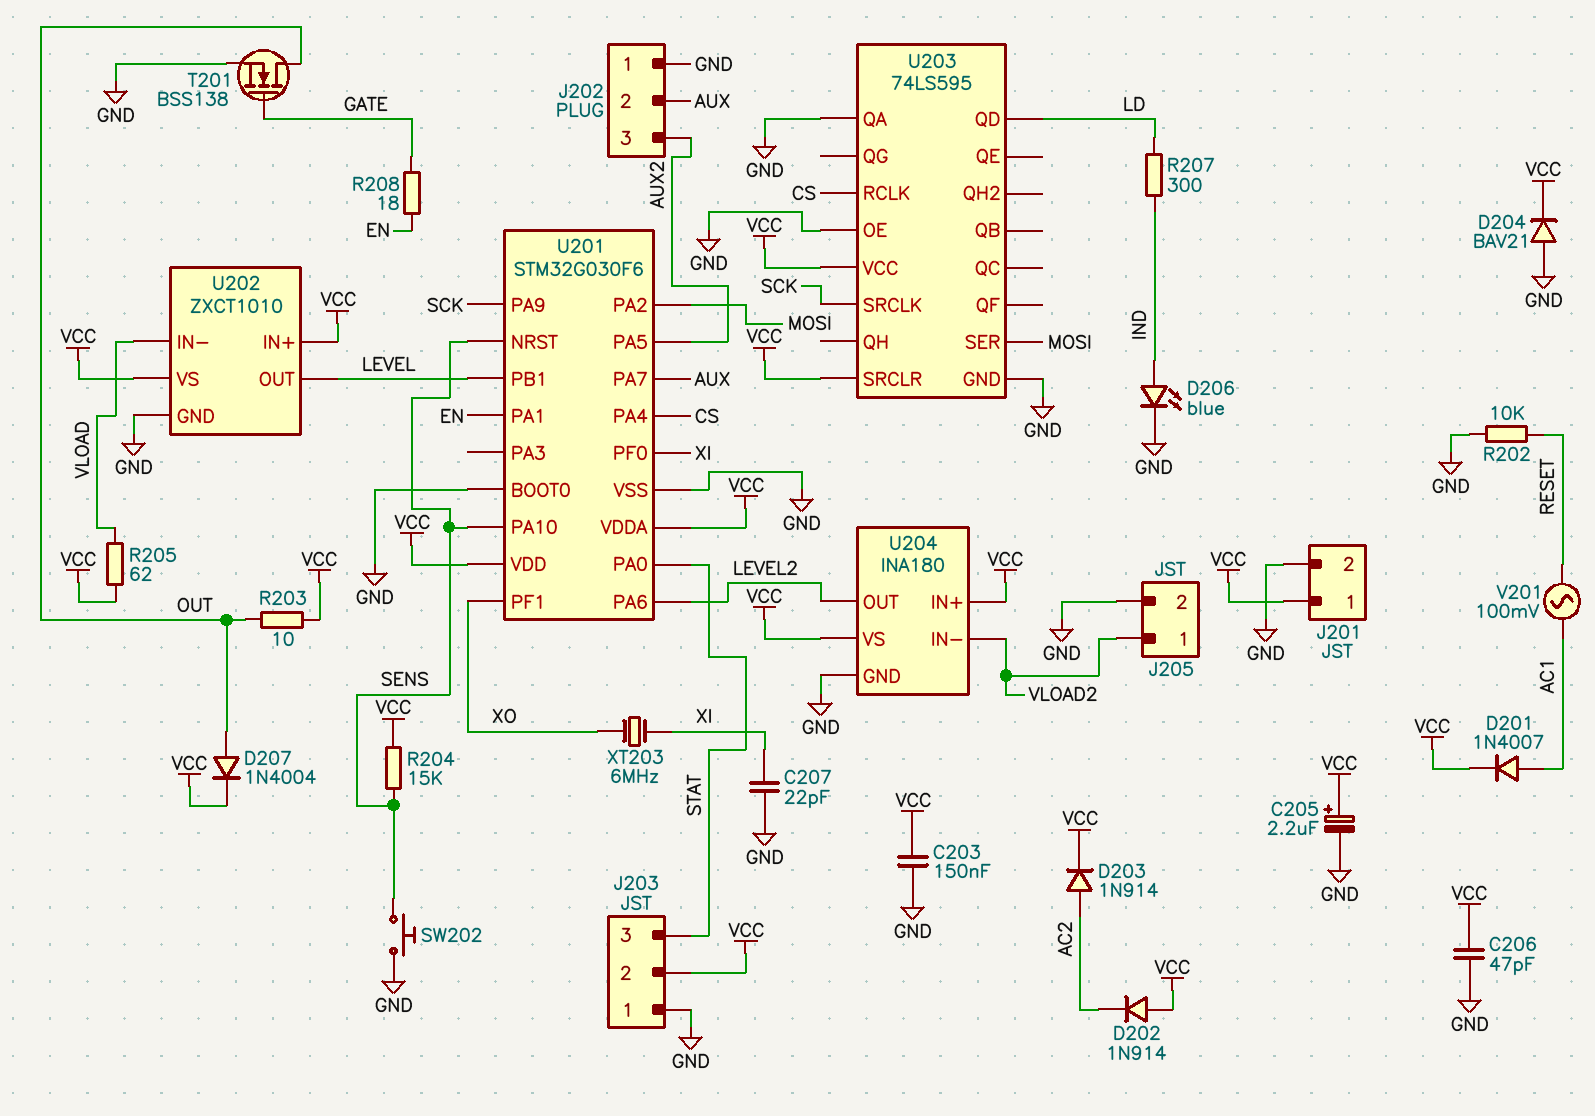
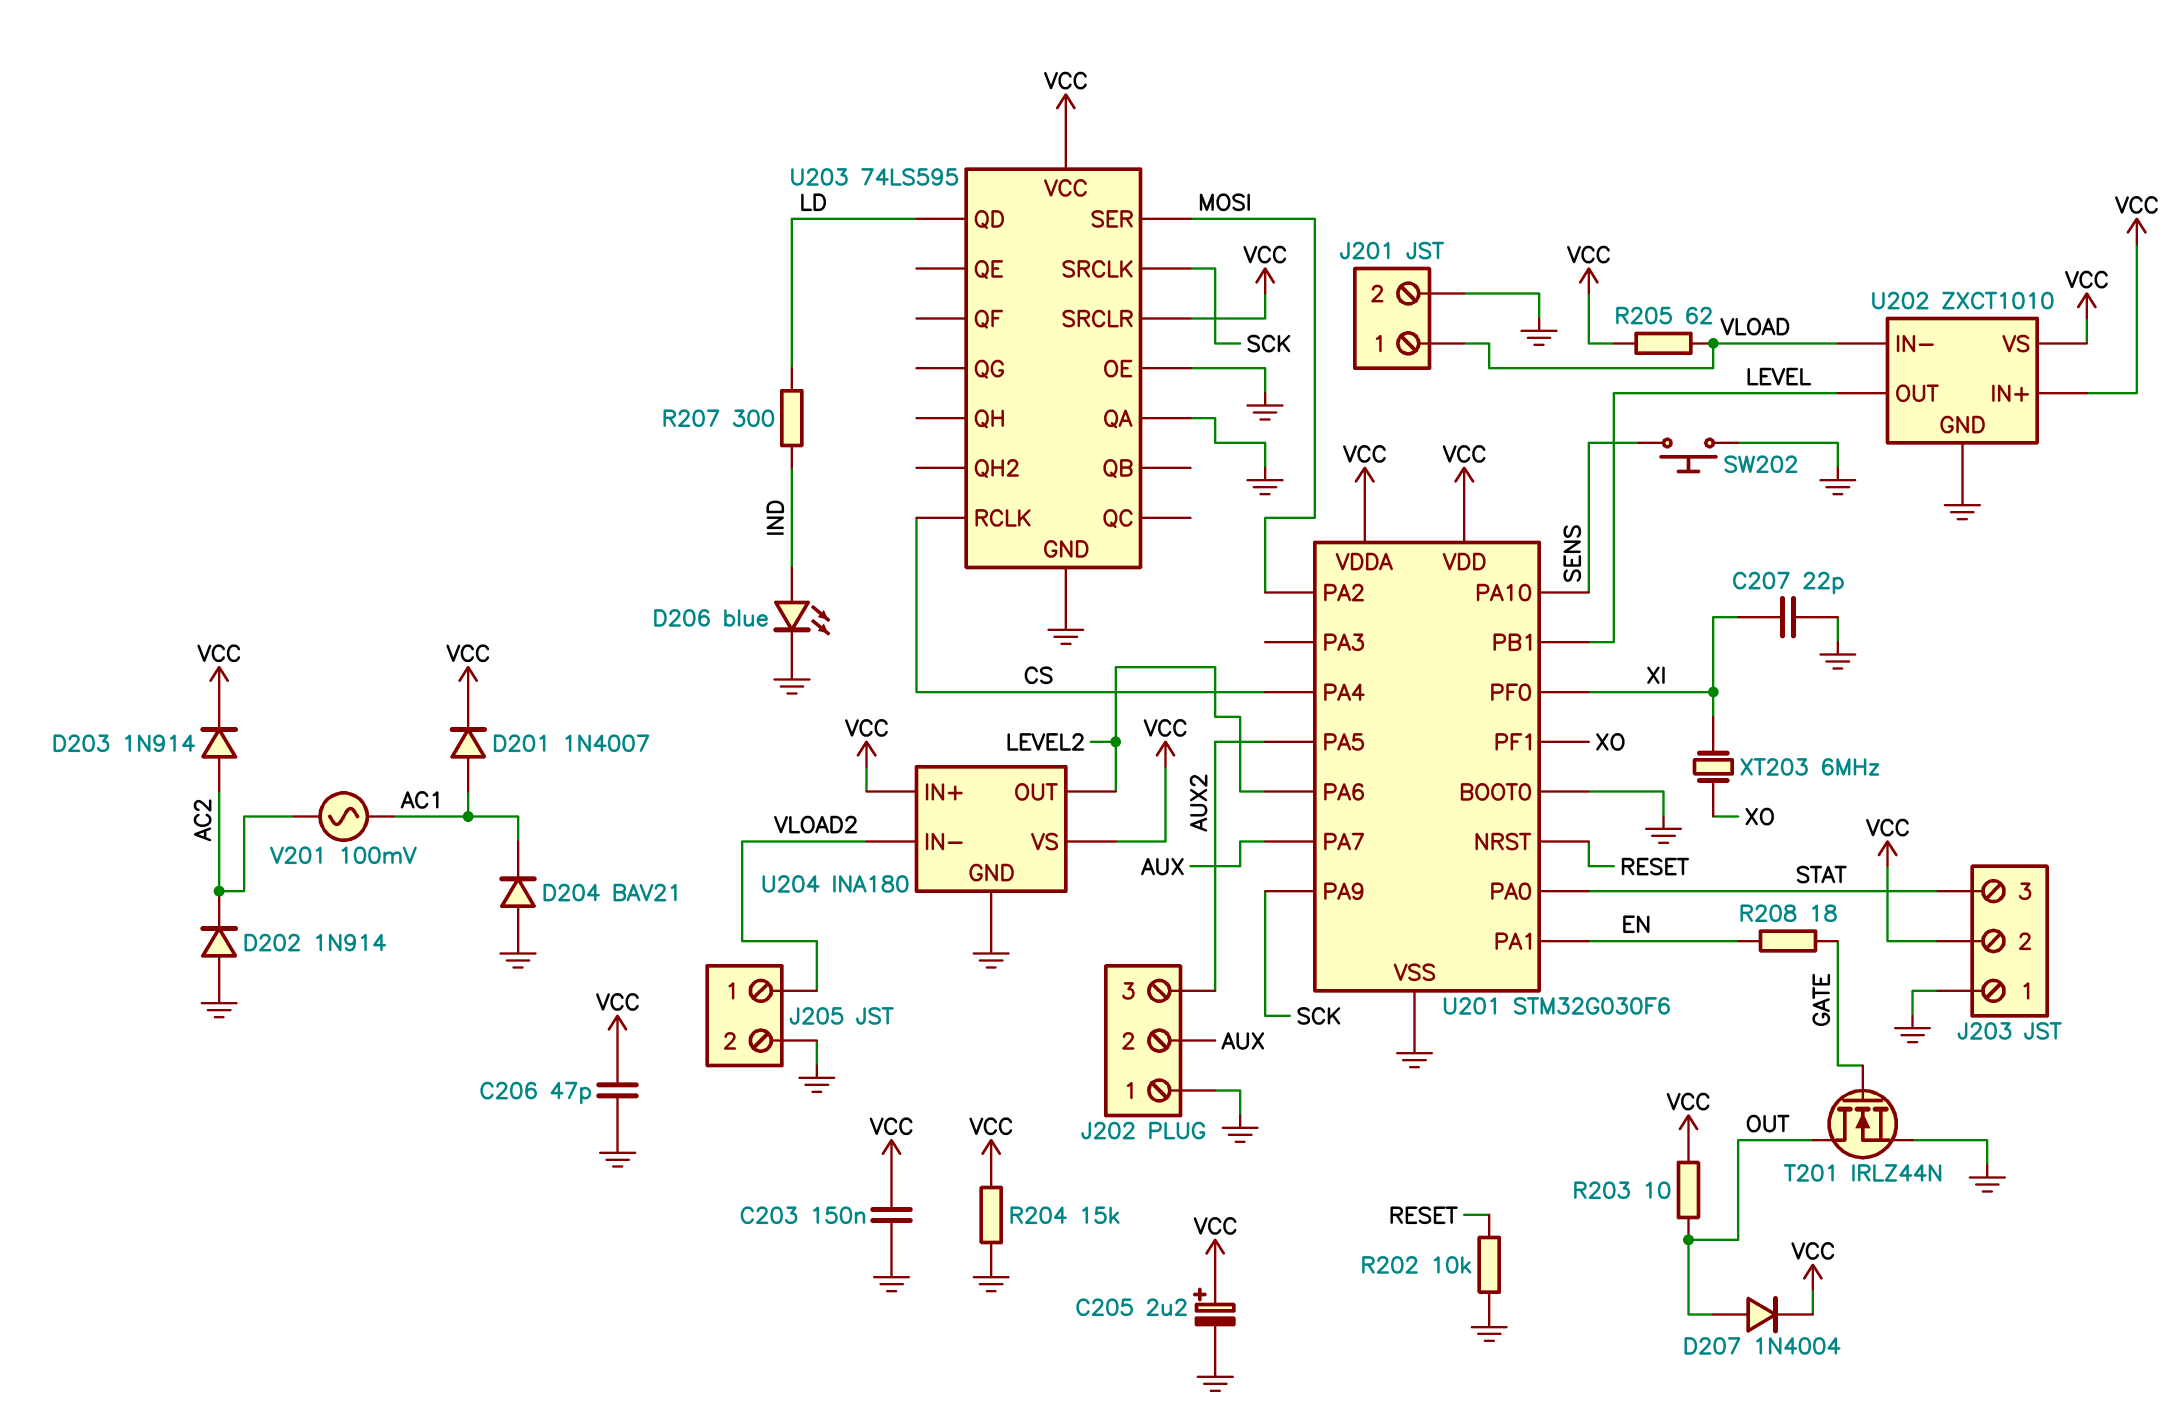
D202: diode 1N914 (A VCC, K AC2) -> diode 1N914 (A GND, K AC2)
D204: diode BAV21 (A GND, K VCC) -> diode BAV21 (A GND, K AC1)
J201 pin 1: VCC -> VLOAD
R204: 15k (SENS, VCC) -> 15k (GND, VCC)
T201: NMOS BSS138 (G GATE, D OUT, S GND) -> NMOS IRLZ44N (G GATE, D OUT, S GND)
U201 pin NRST: SENS -> RESET
V201: AC 100mV (AC1, RESET) -> AC 100mV (AC1, AC2)

